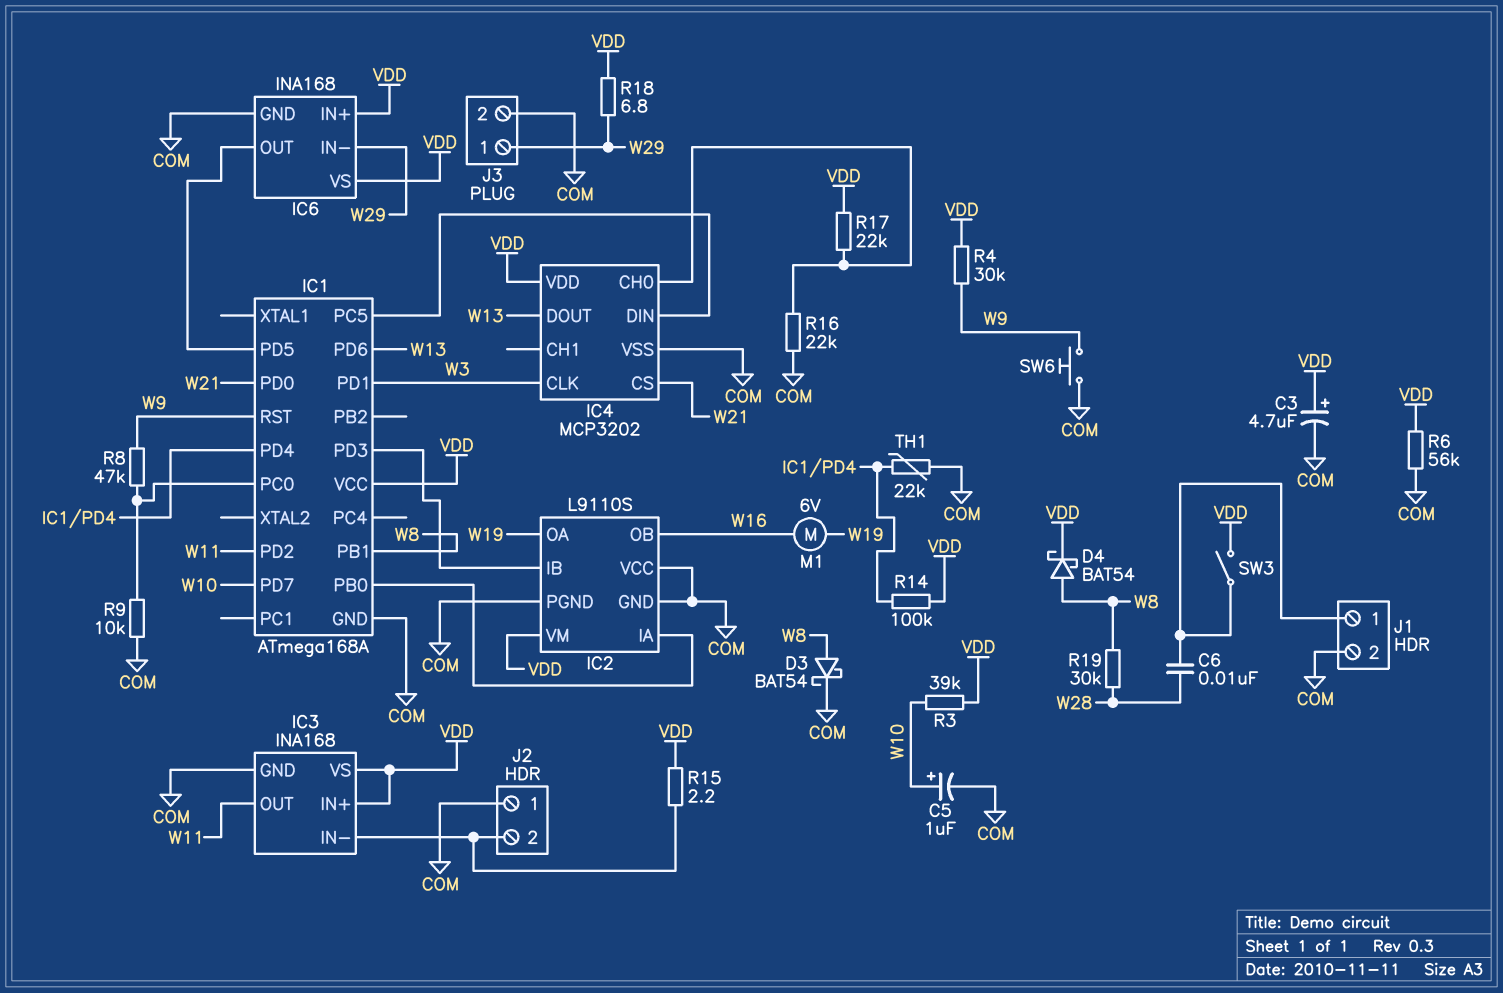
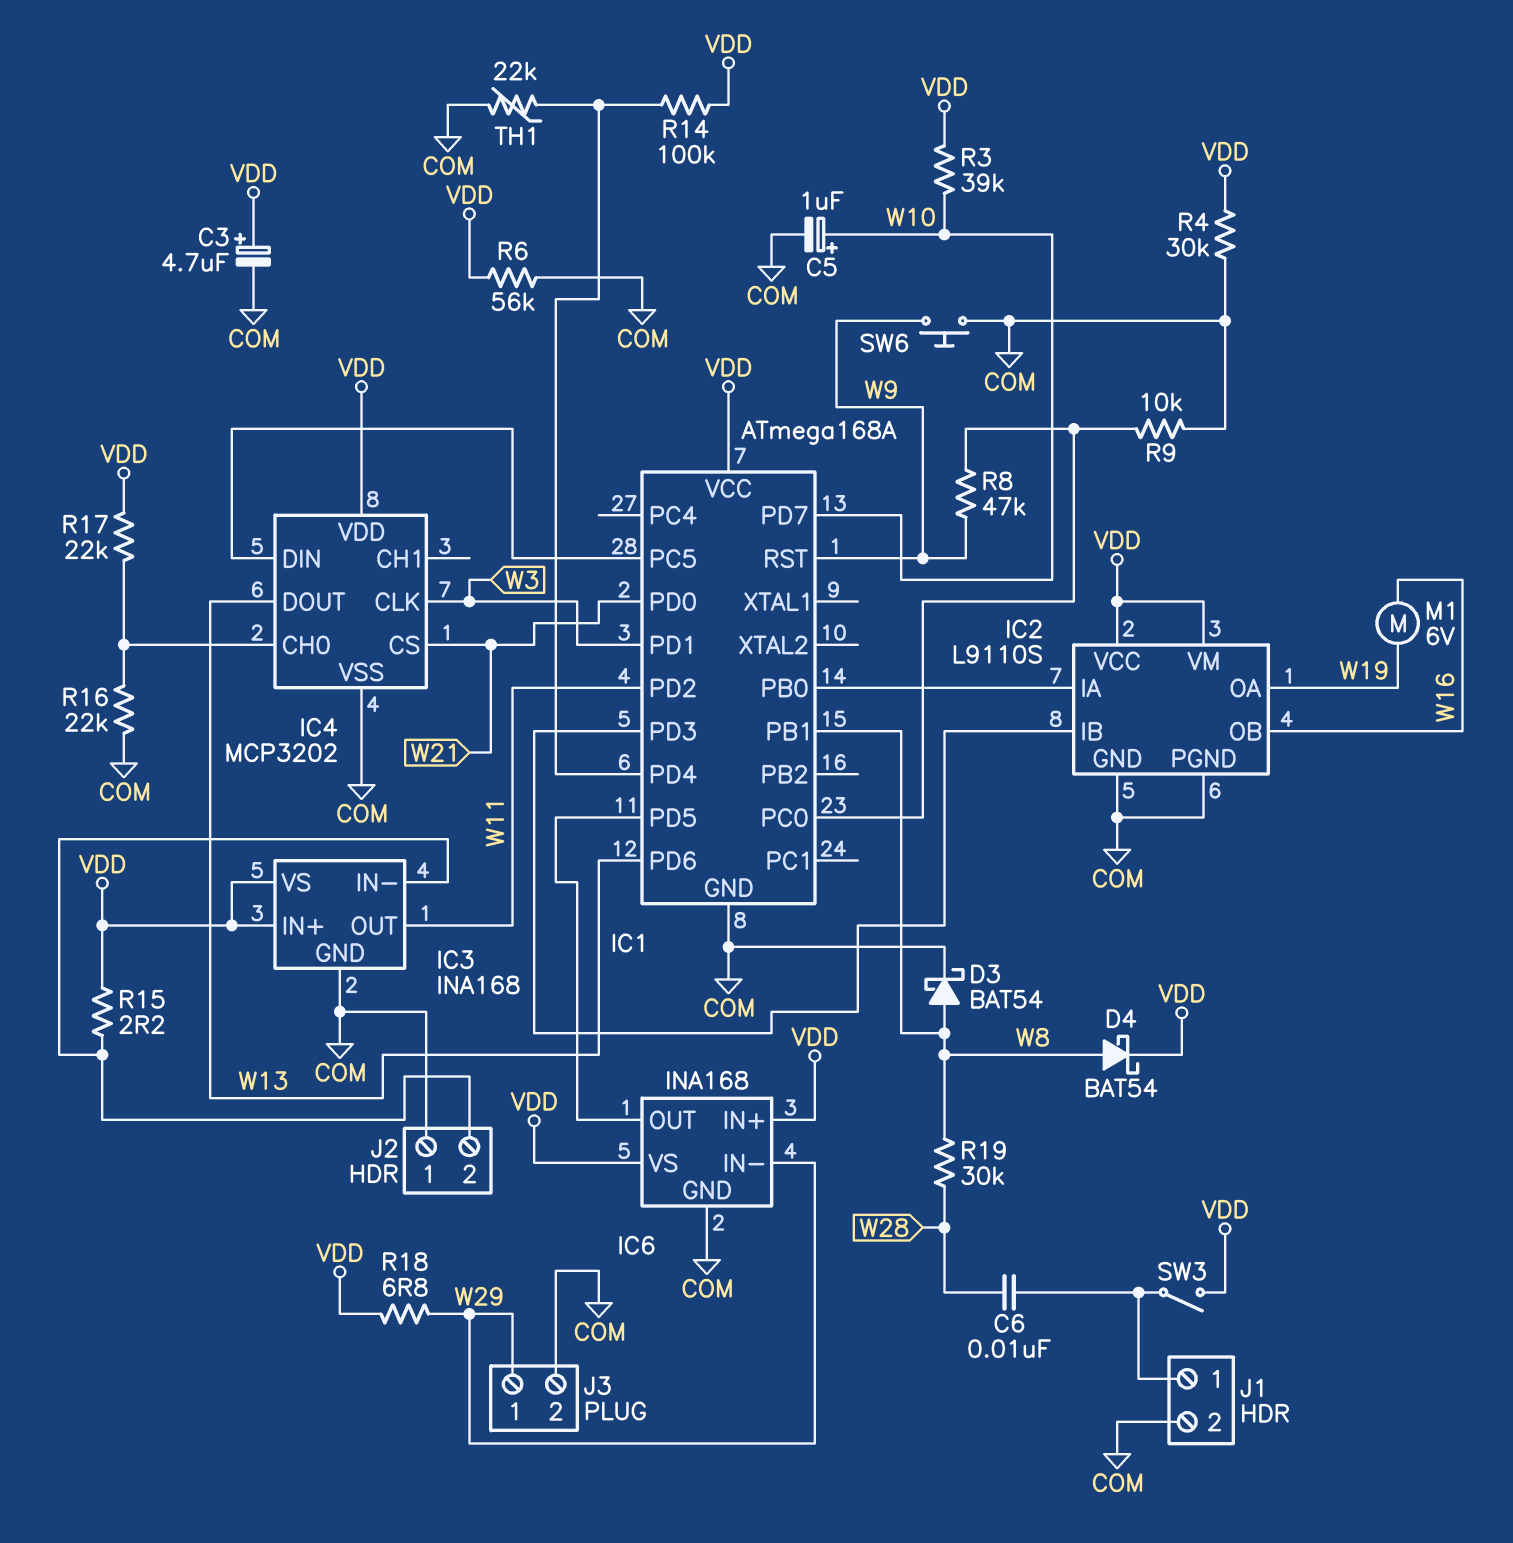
IC2 pin VCC: COM -> VDD
R4: 30k (VDD, W9) -> 30k (COM, VDD)

